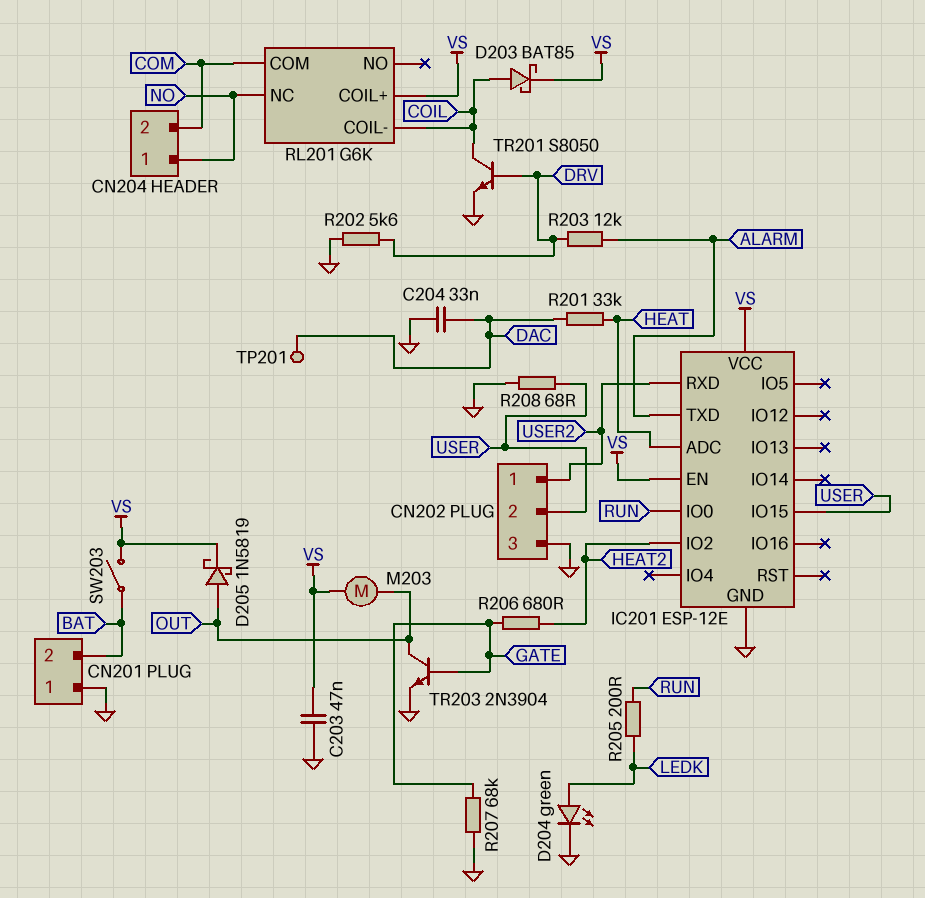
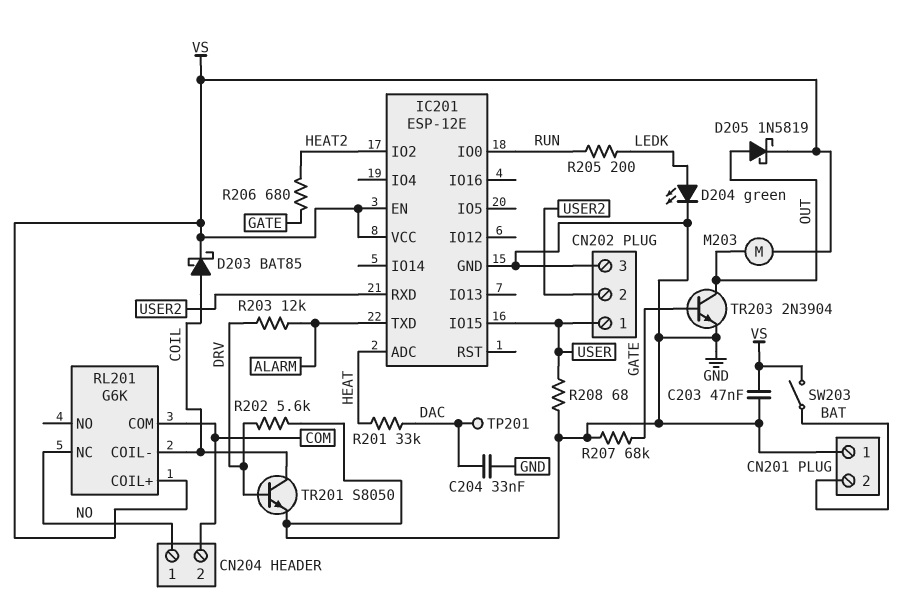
CN202 pin 1: USER2 -> USER
CN202 pin 2: USER -> USER2

